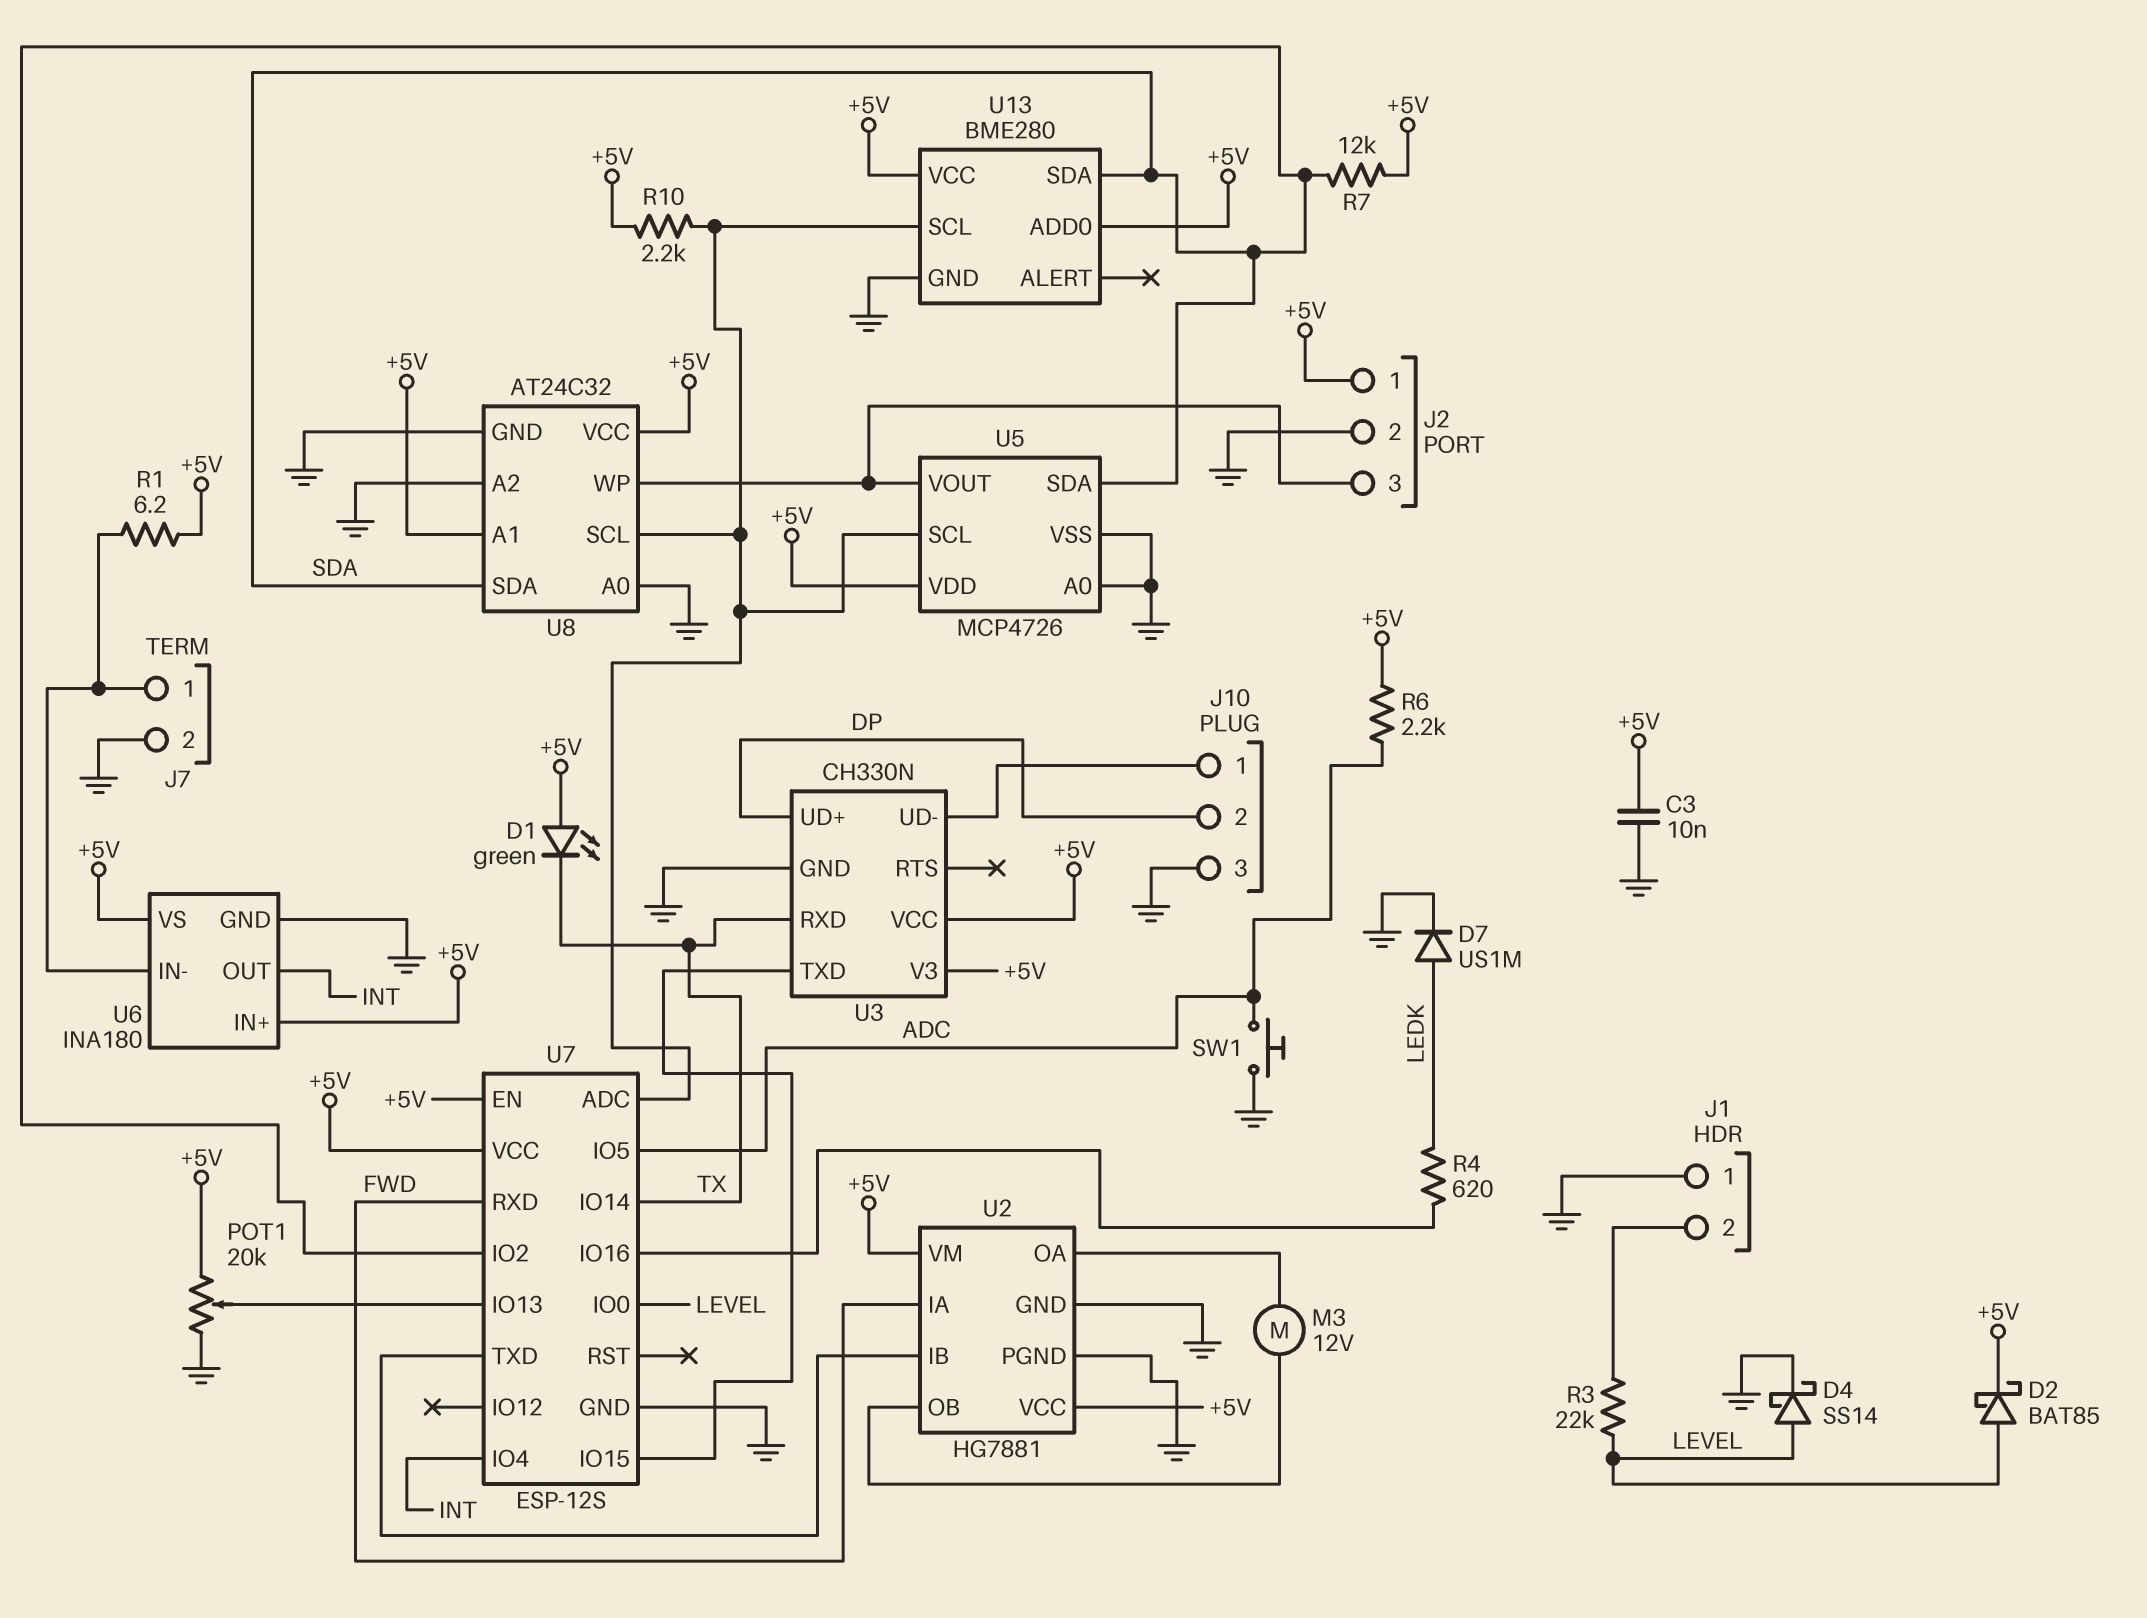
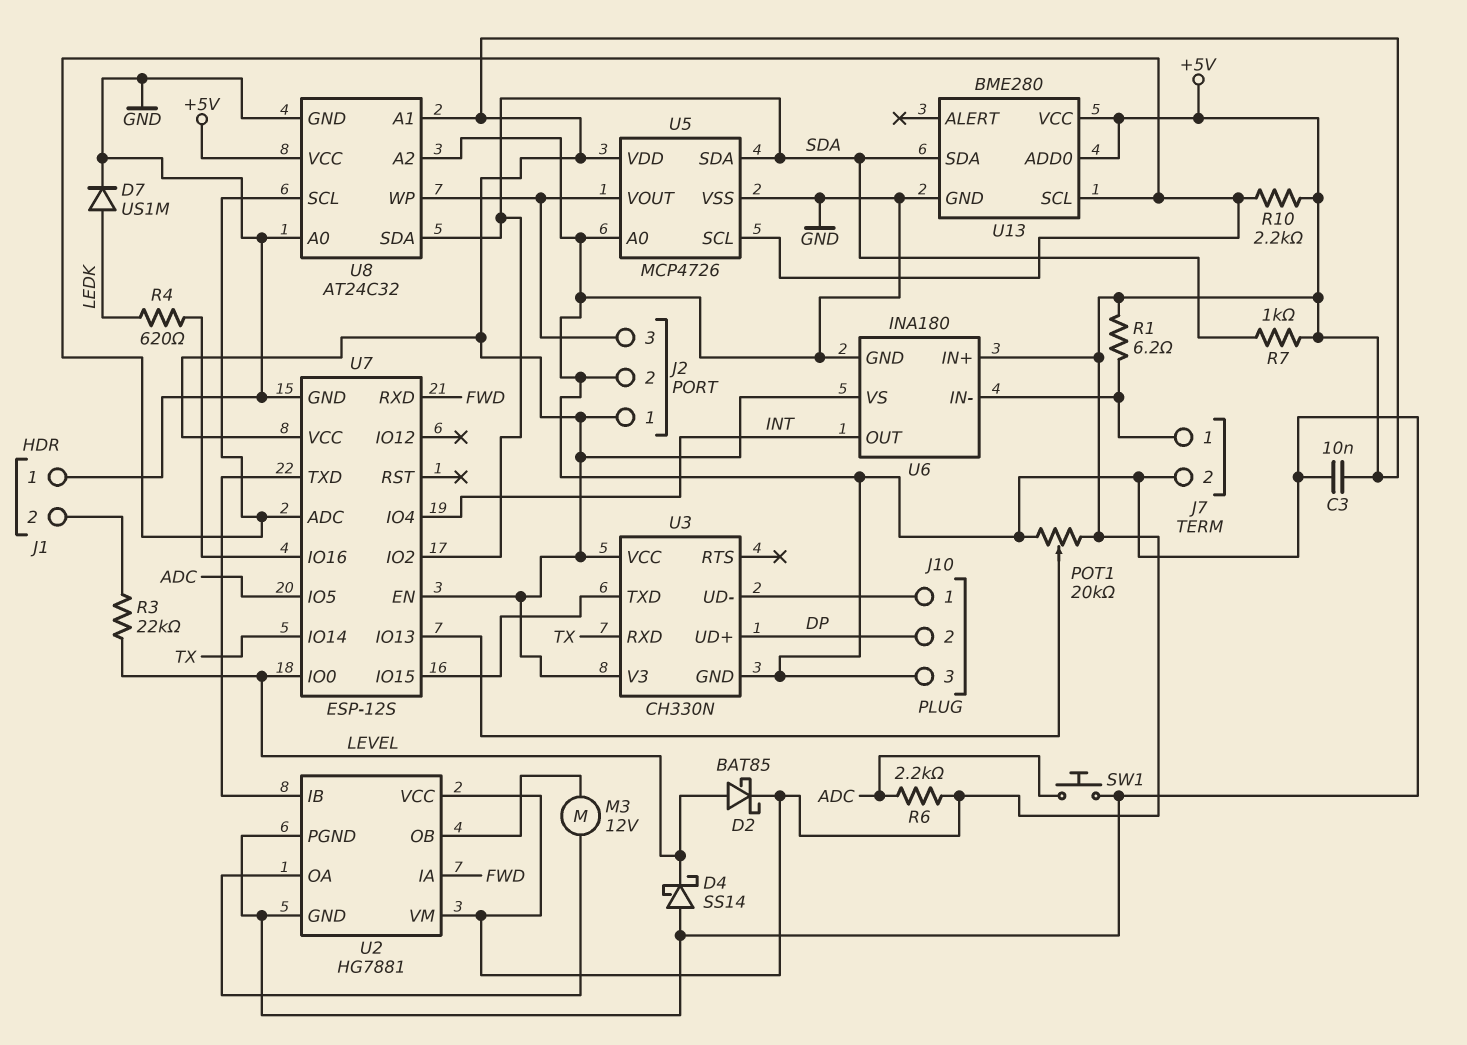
D1: LED green (A +5V, K TX) -> none
D4: schottky SS14 (A LEVEL, K GND) -> schottky SS14 (A GND, K LEVEL)
R7: 12k (+5V, SDA) -> 1k (+5V, SDA)

